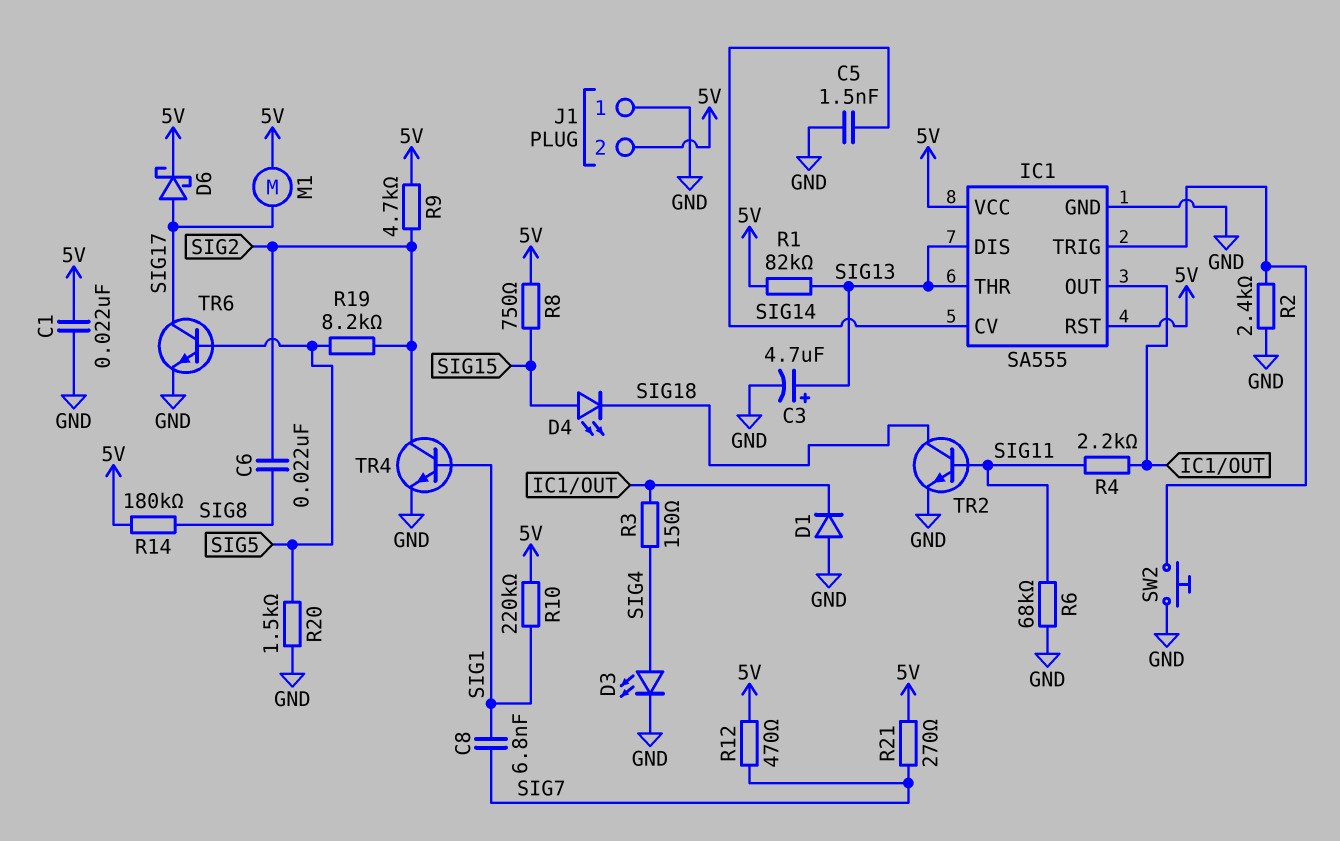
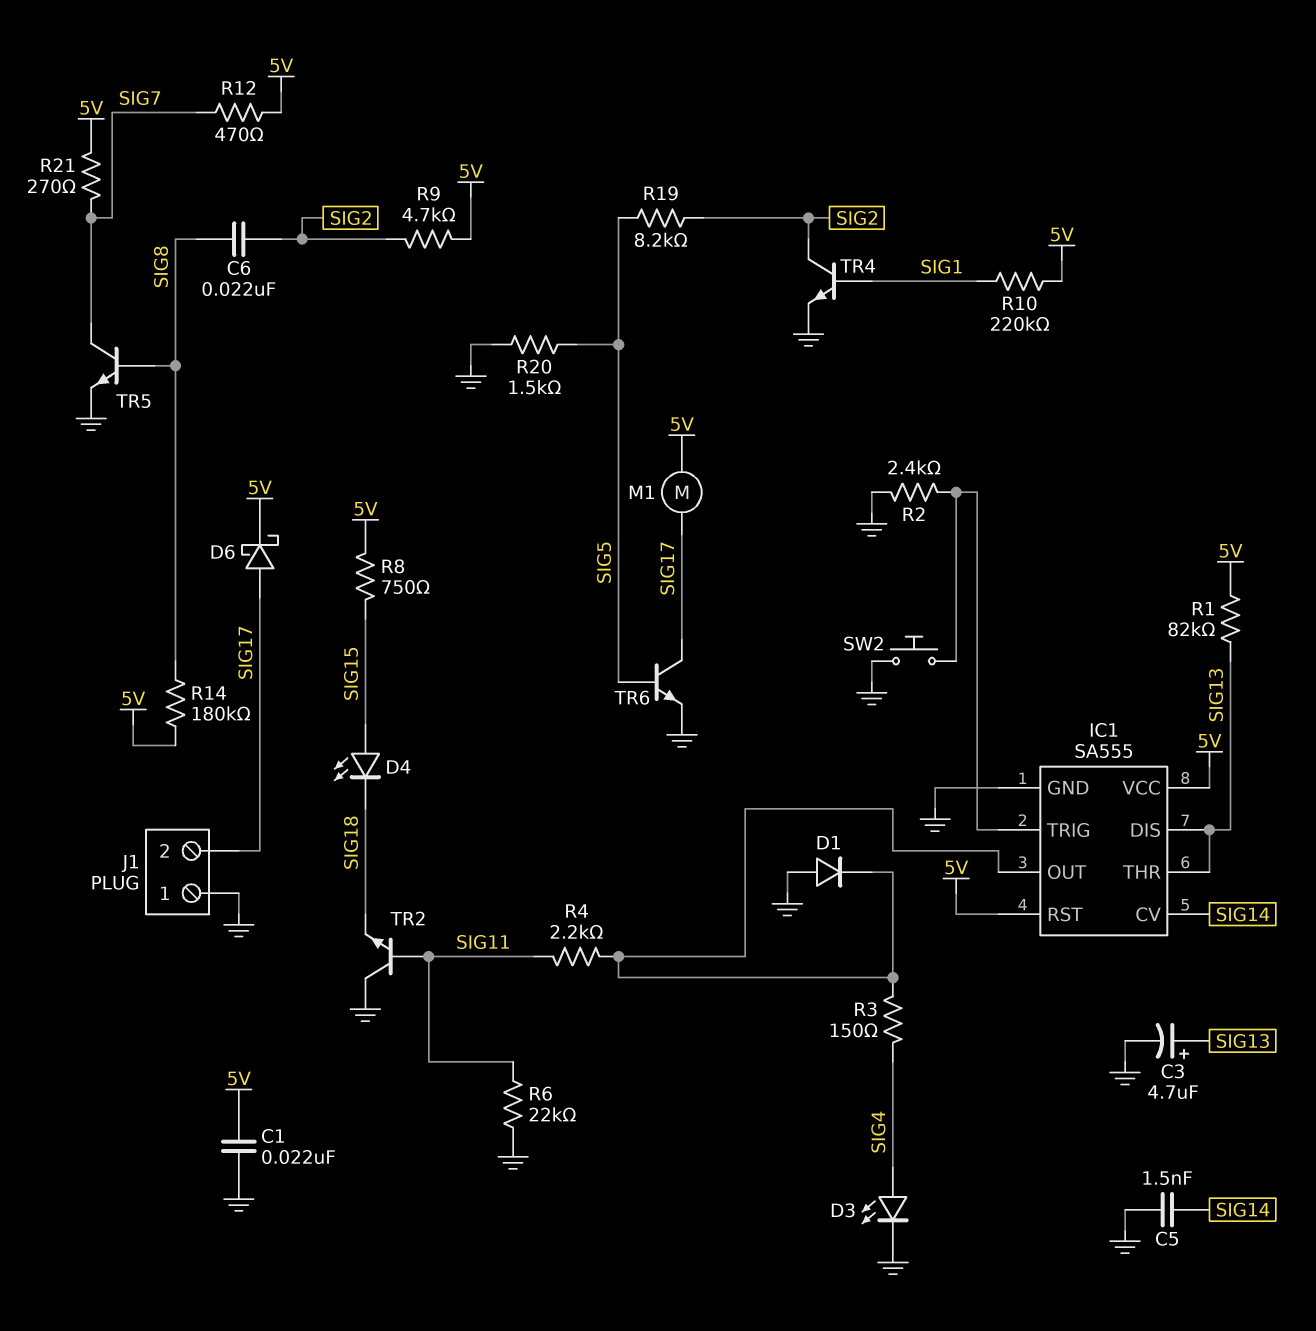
C8: 6.8nF (SIG1, SIG7) -> none
J1 pin 2: 5V -> SIG17
R6: 68k (GND, SIG11) -> 22k (GND, SIG11)
TR2: NPN (B SIG11, C SIG18, E GND) -> NPN (B SIG11, C GND, E SIG18)
TR5: none -> NPN (B SIG8, C SIG7, E GND)

